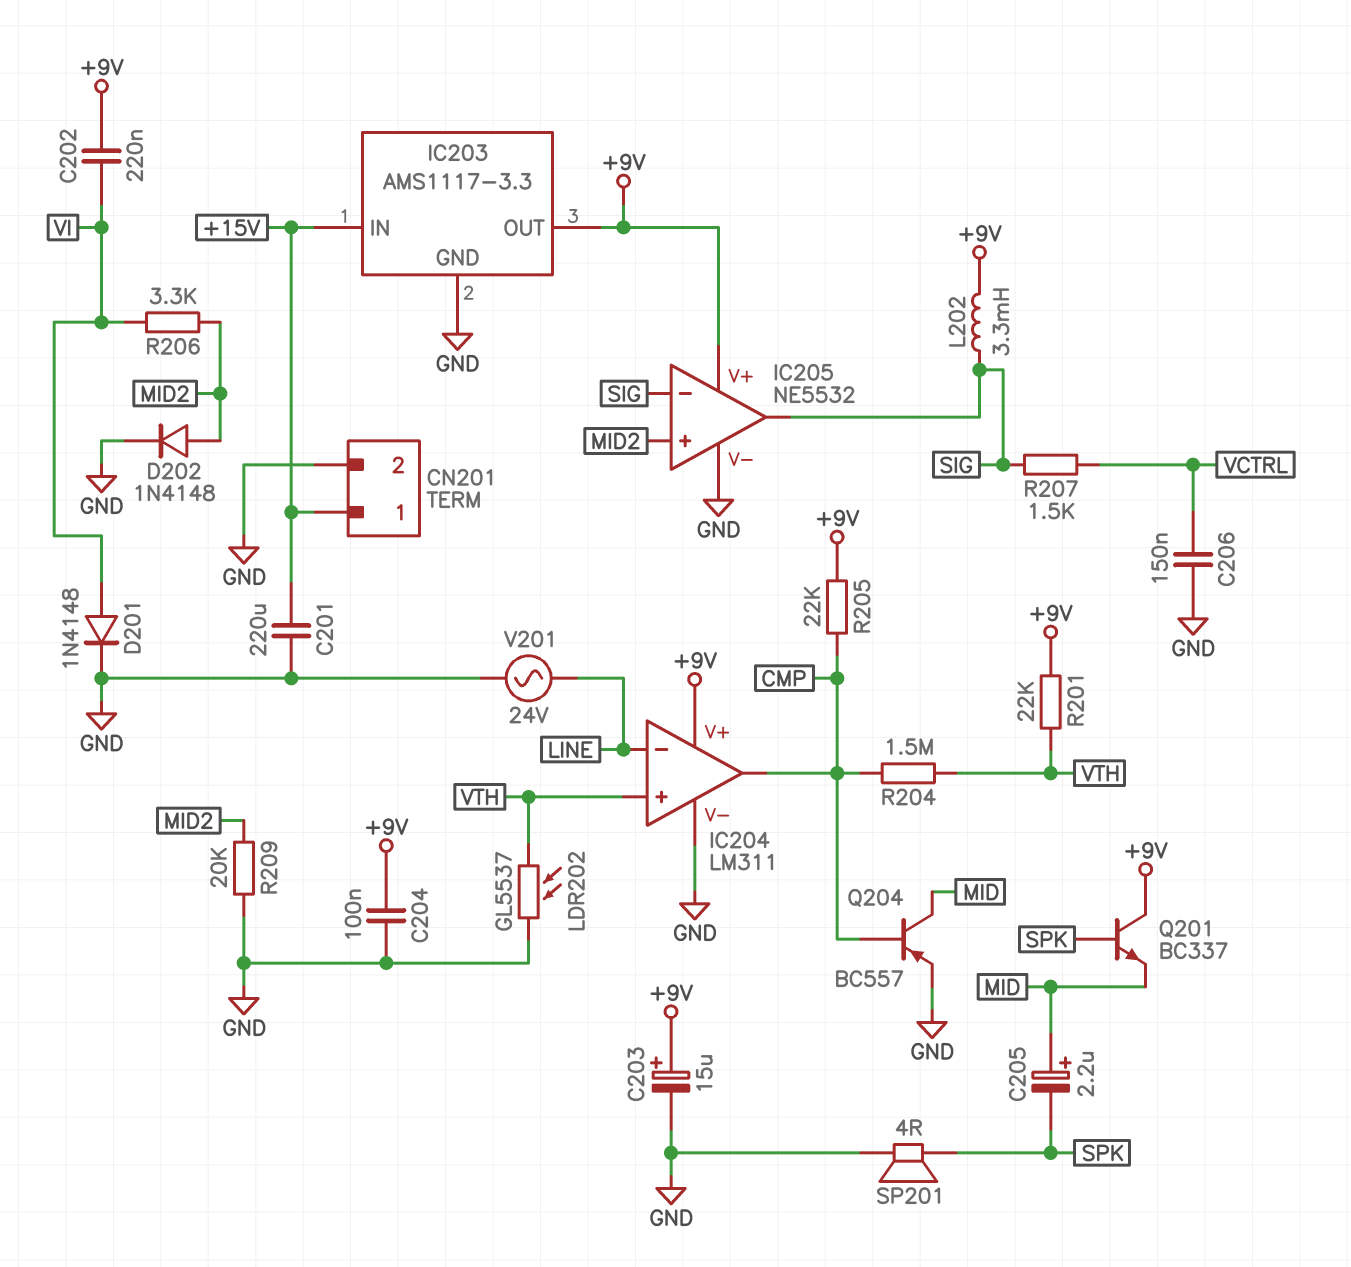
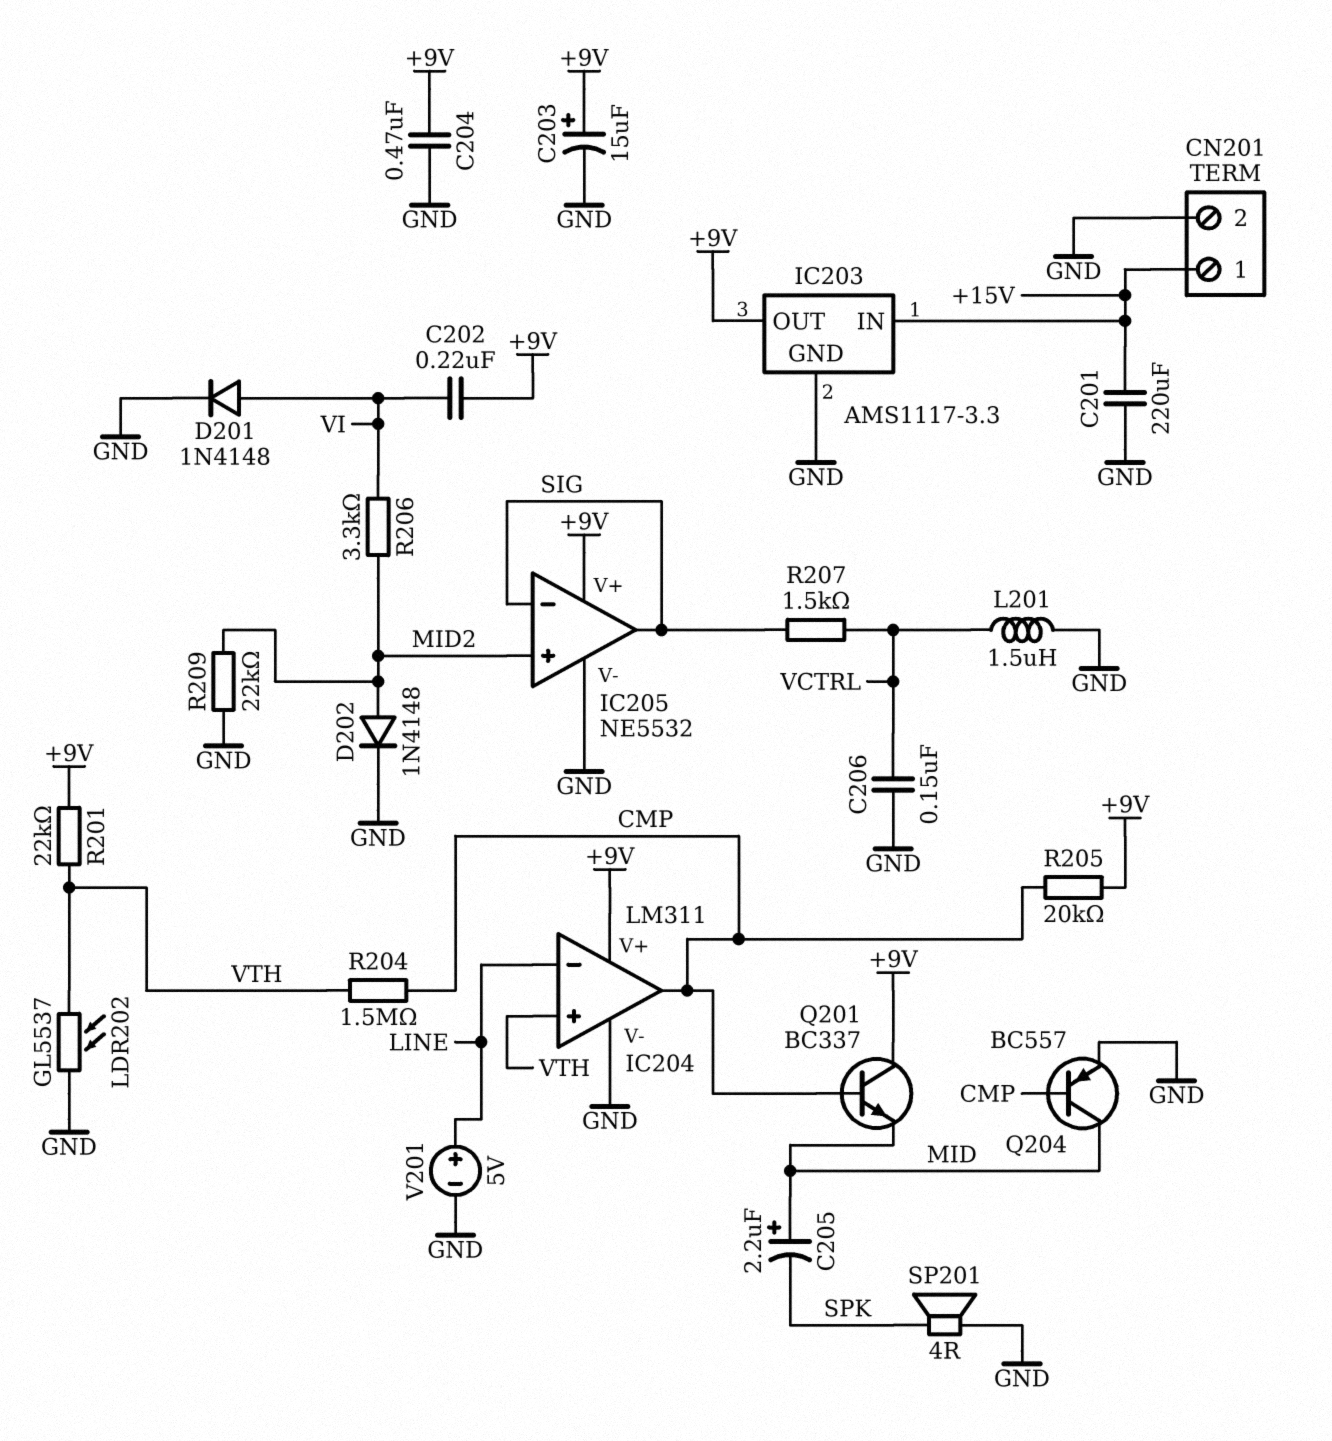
C204: 100nF (+9V, GND) -> 470nF (+9V, GND)
L201: none -> 1.5uH (GND, VCTRL)
L202: 3.3mH (+9V, SIG) -> none
Q201: NPN BC337 (B SPK, C +9V, E MID) -> NPN BC337 (B CMP, C +9V, E MID)
R205: 22k (+9V, CMP) -> 20k (+9V, CMP)
R209: 20k (GND, MID2) -> 22k (GND, MID2)
V201: AC 24V (GND, LINE) -> 5V (plus LINE, minus GND)

